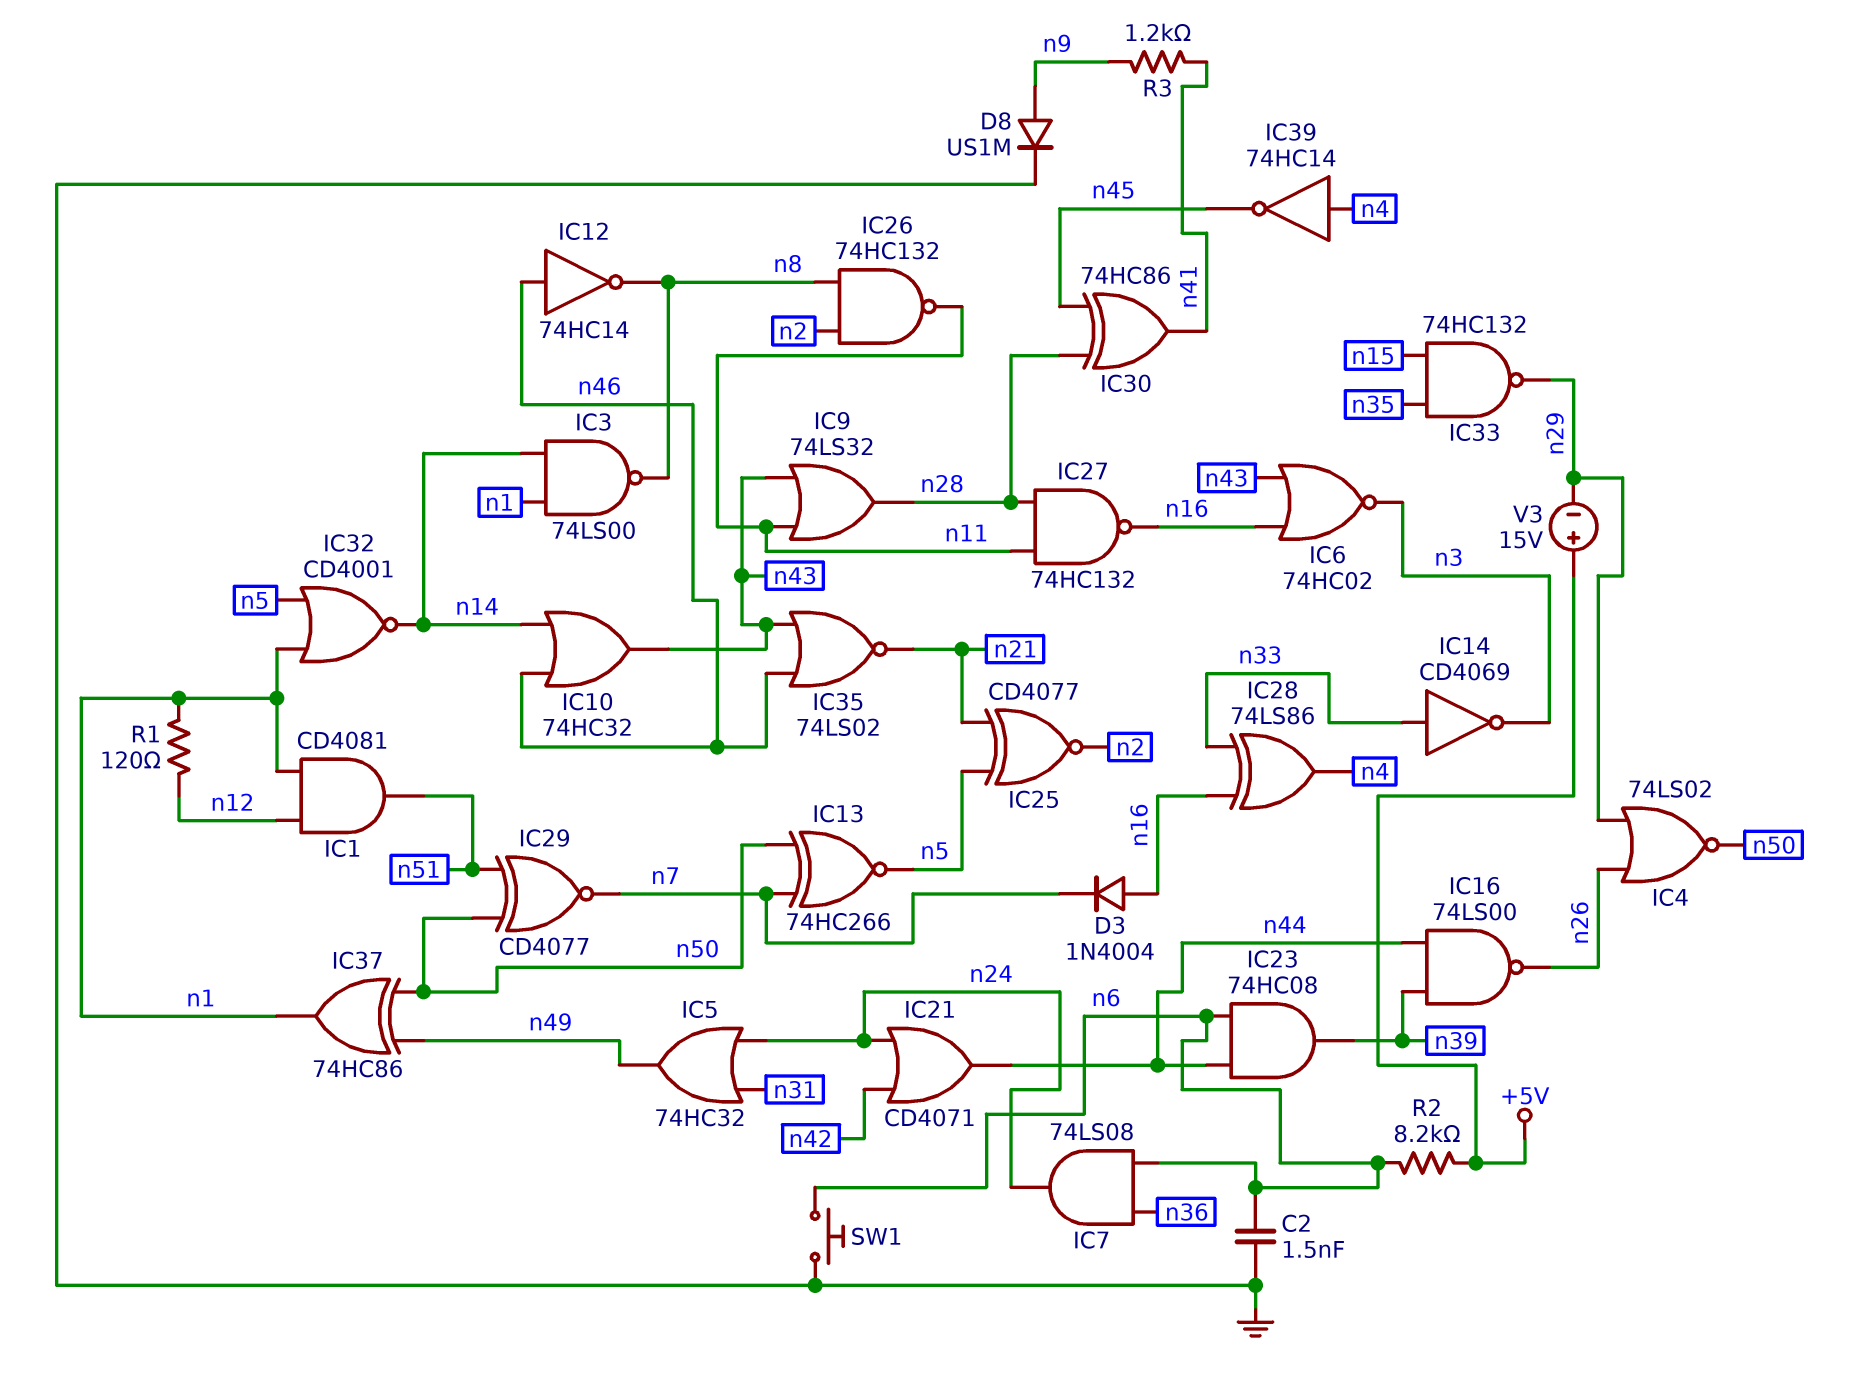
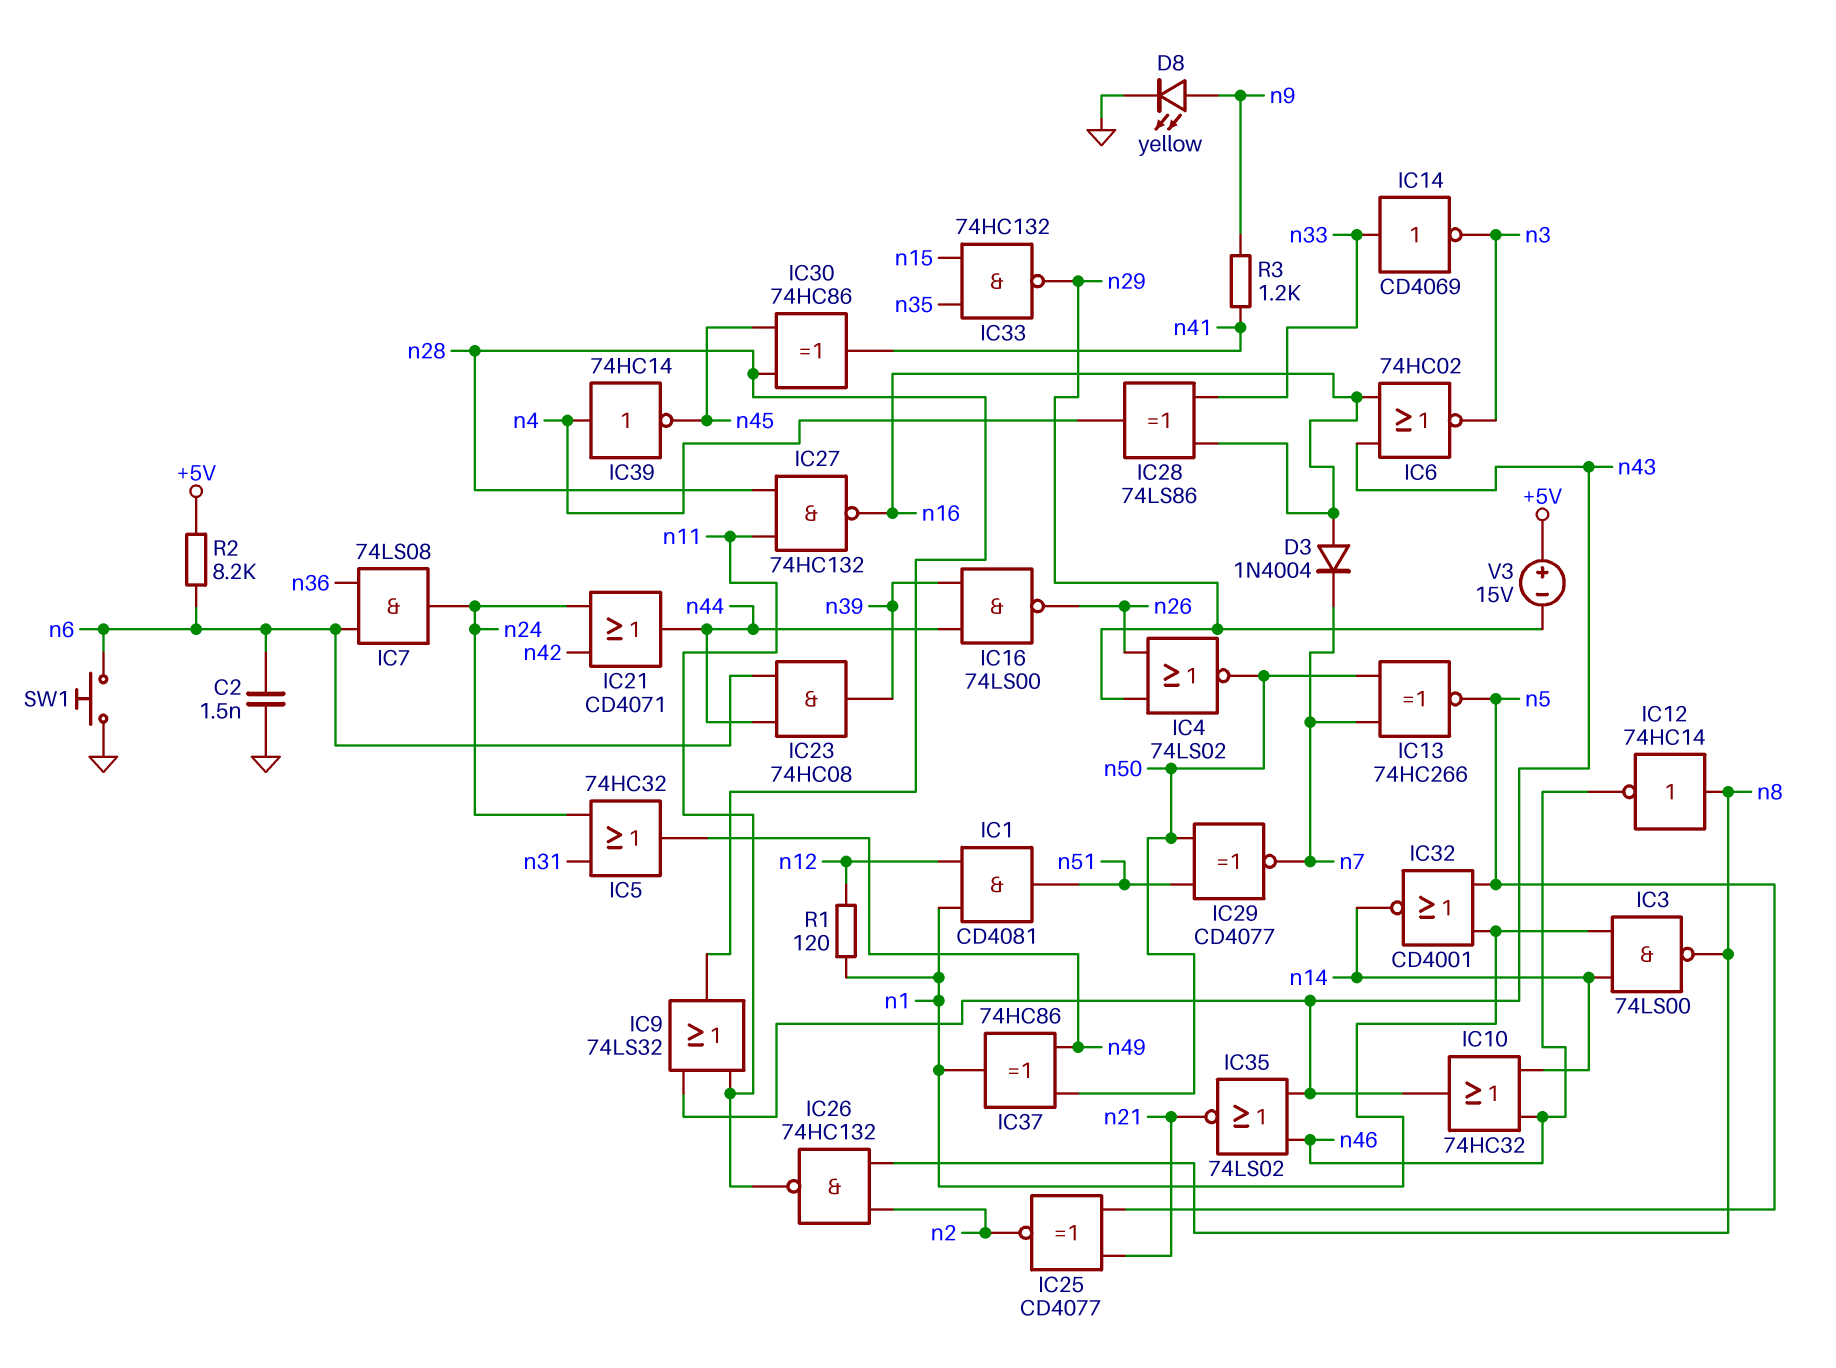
D8: diode US1M (A n9, K GND) -> LED yellow (A n9, K GND)
IC12: NOT 74HC14 (in n46, out n8) -> NOT 74HC14 (in n8, out n46)

